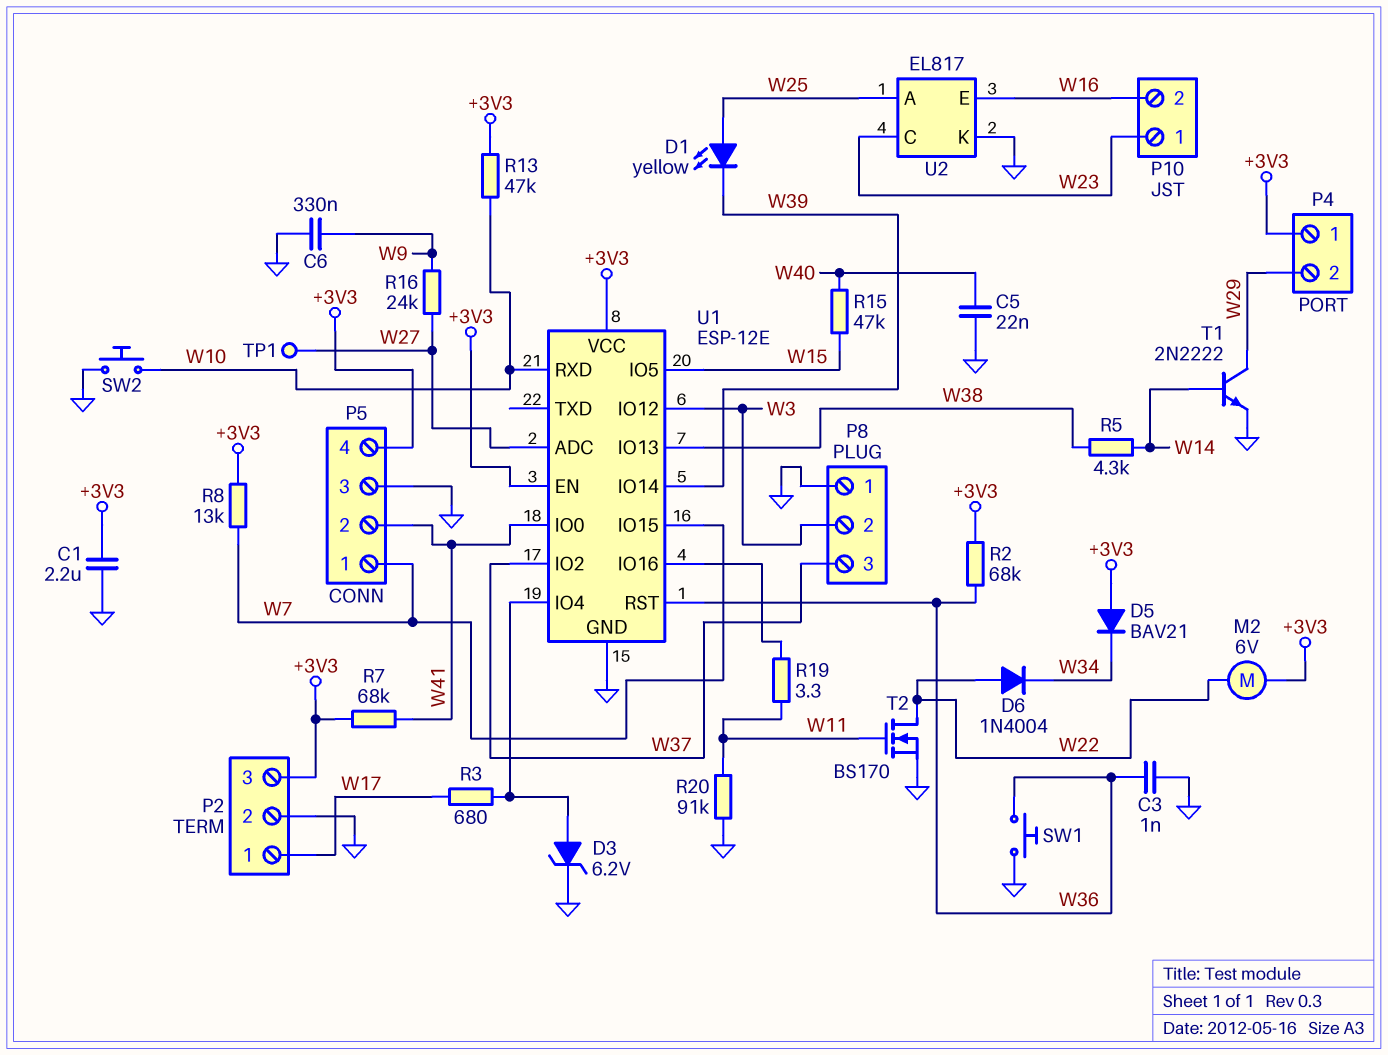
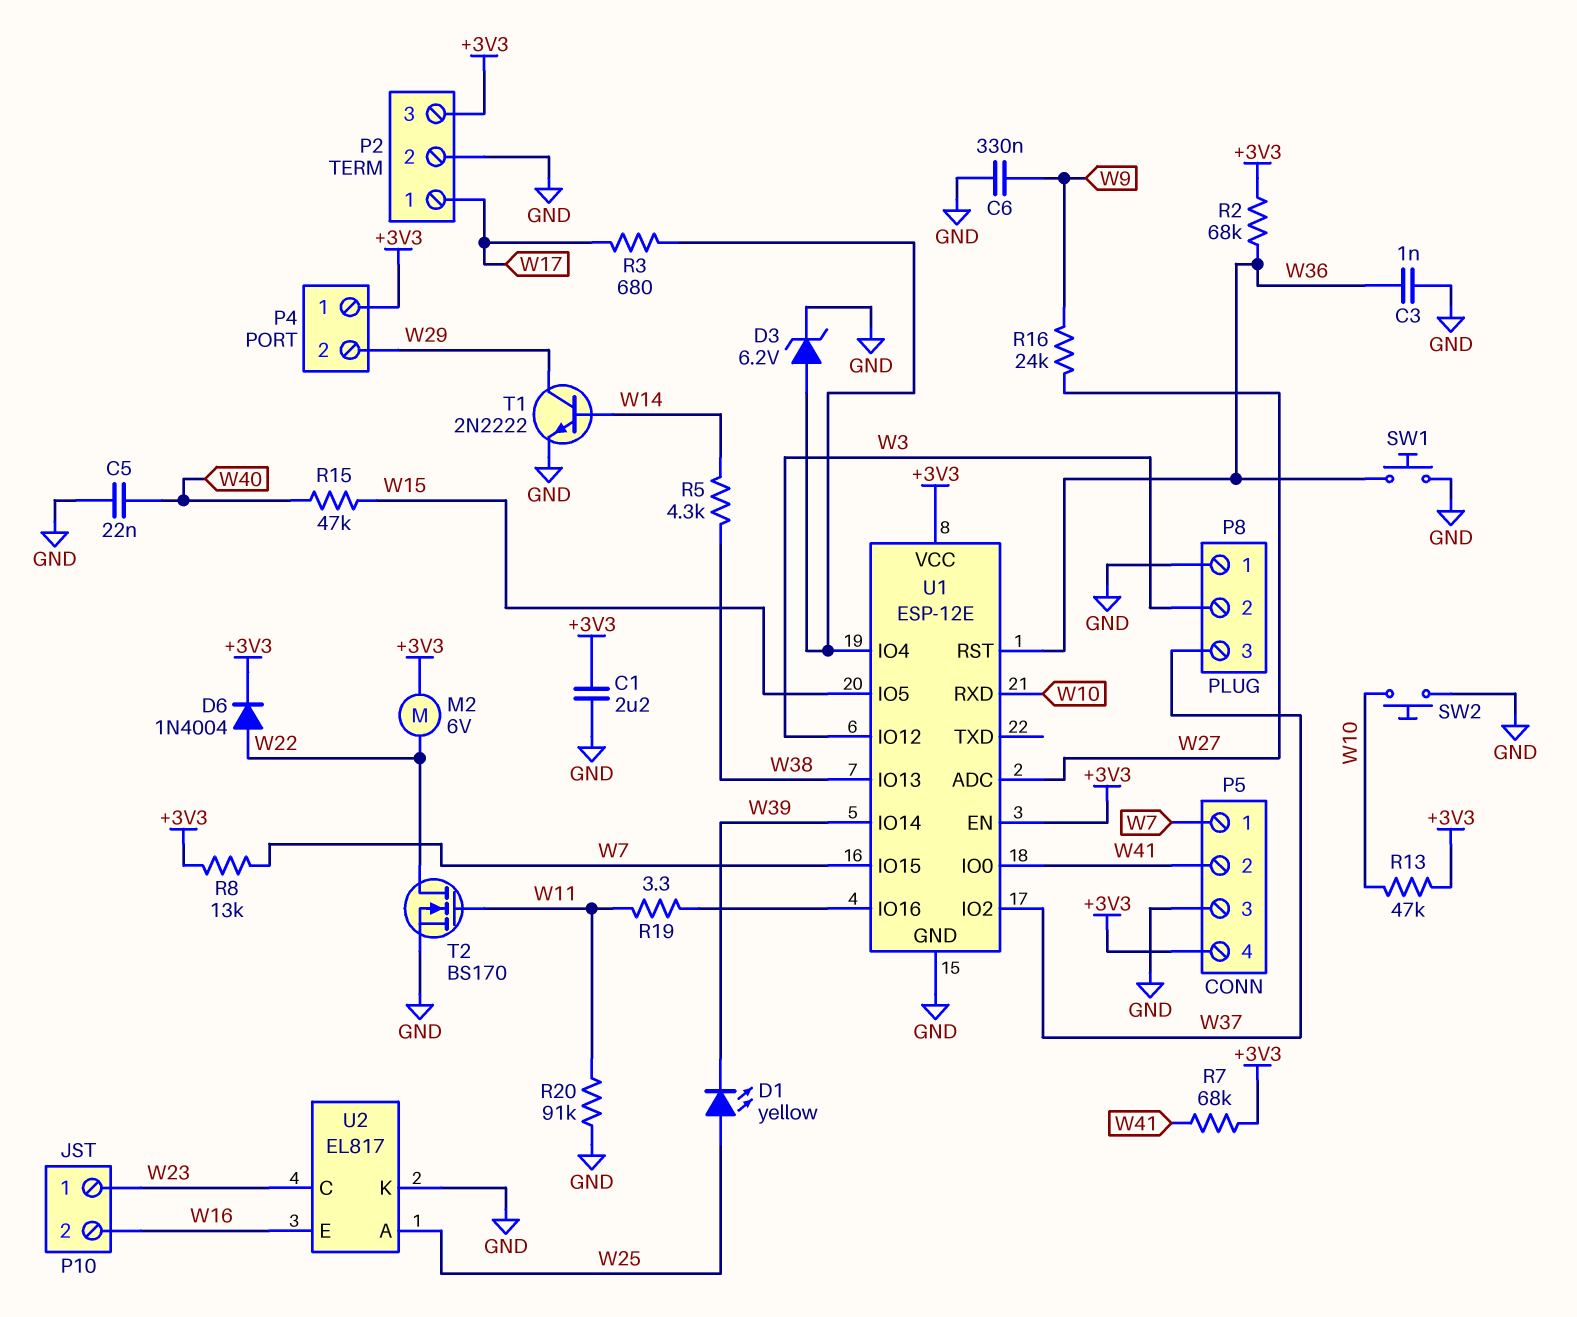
D5: diode BAV21 (A +3V3, K W34) -> none
D6: diode 1N4004 (A W22, K W34) -> diode 1N4004 (A W22, K +3V3)
TP1: test point (W27) -> none

